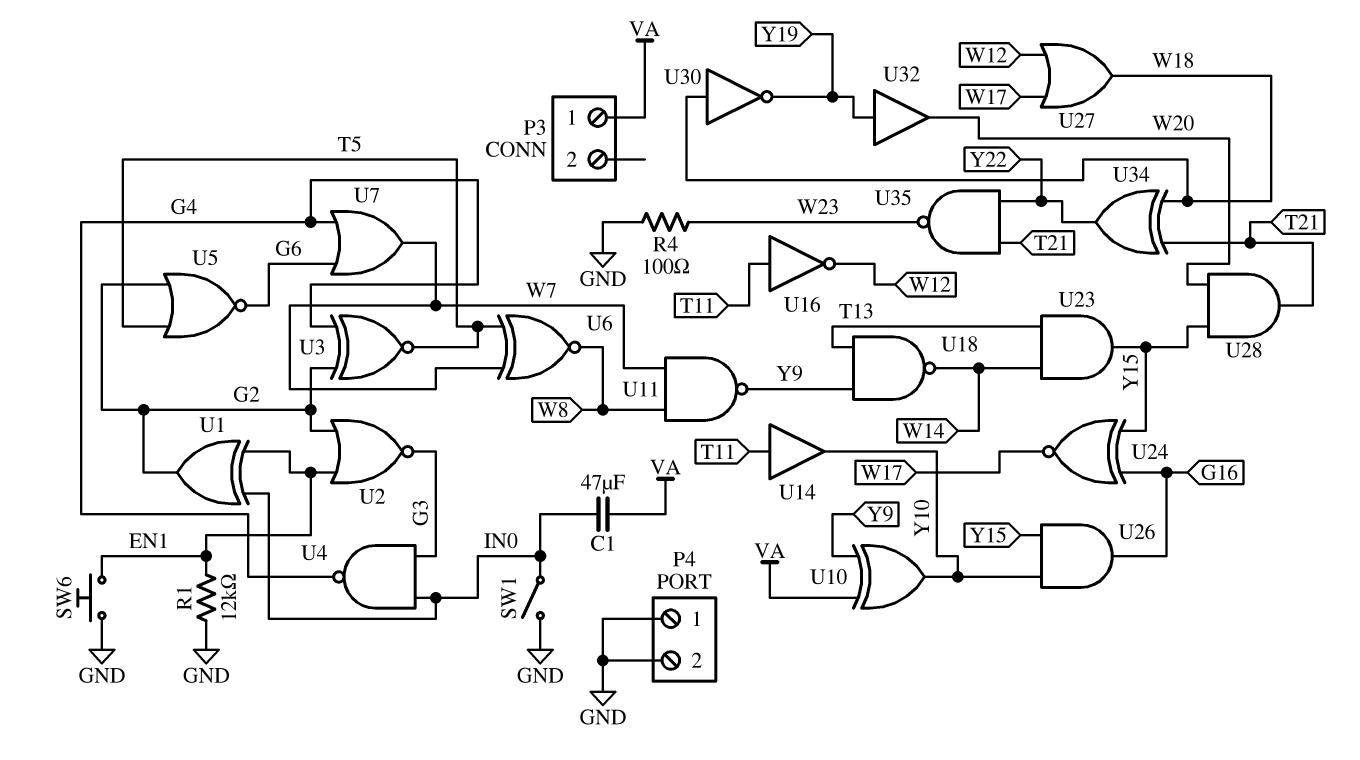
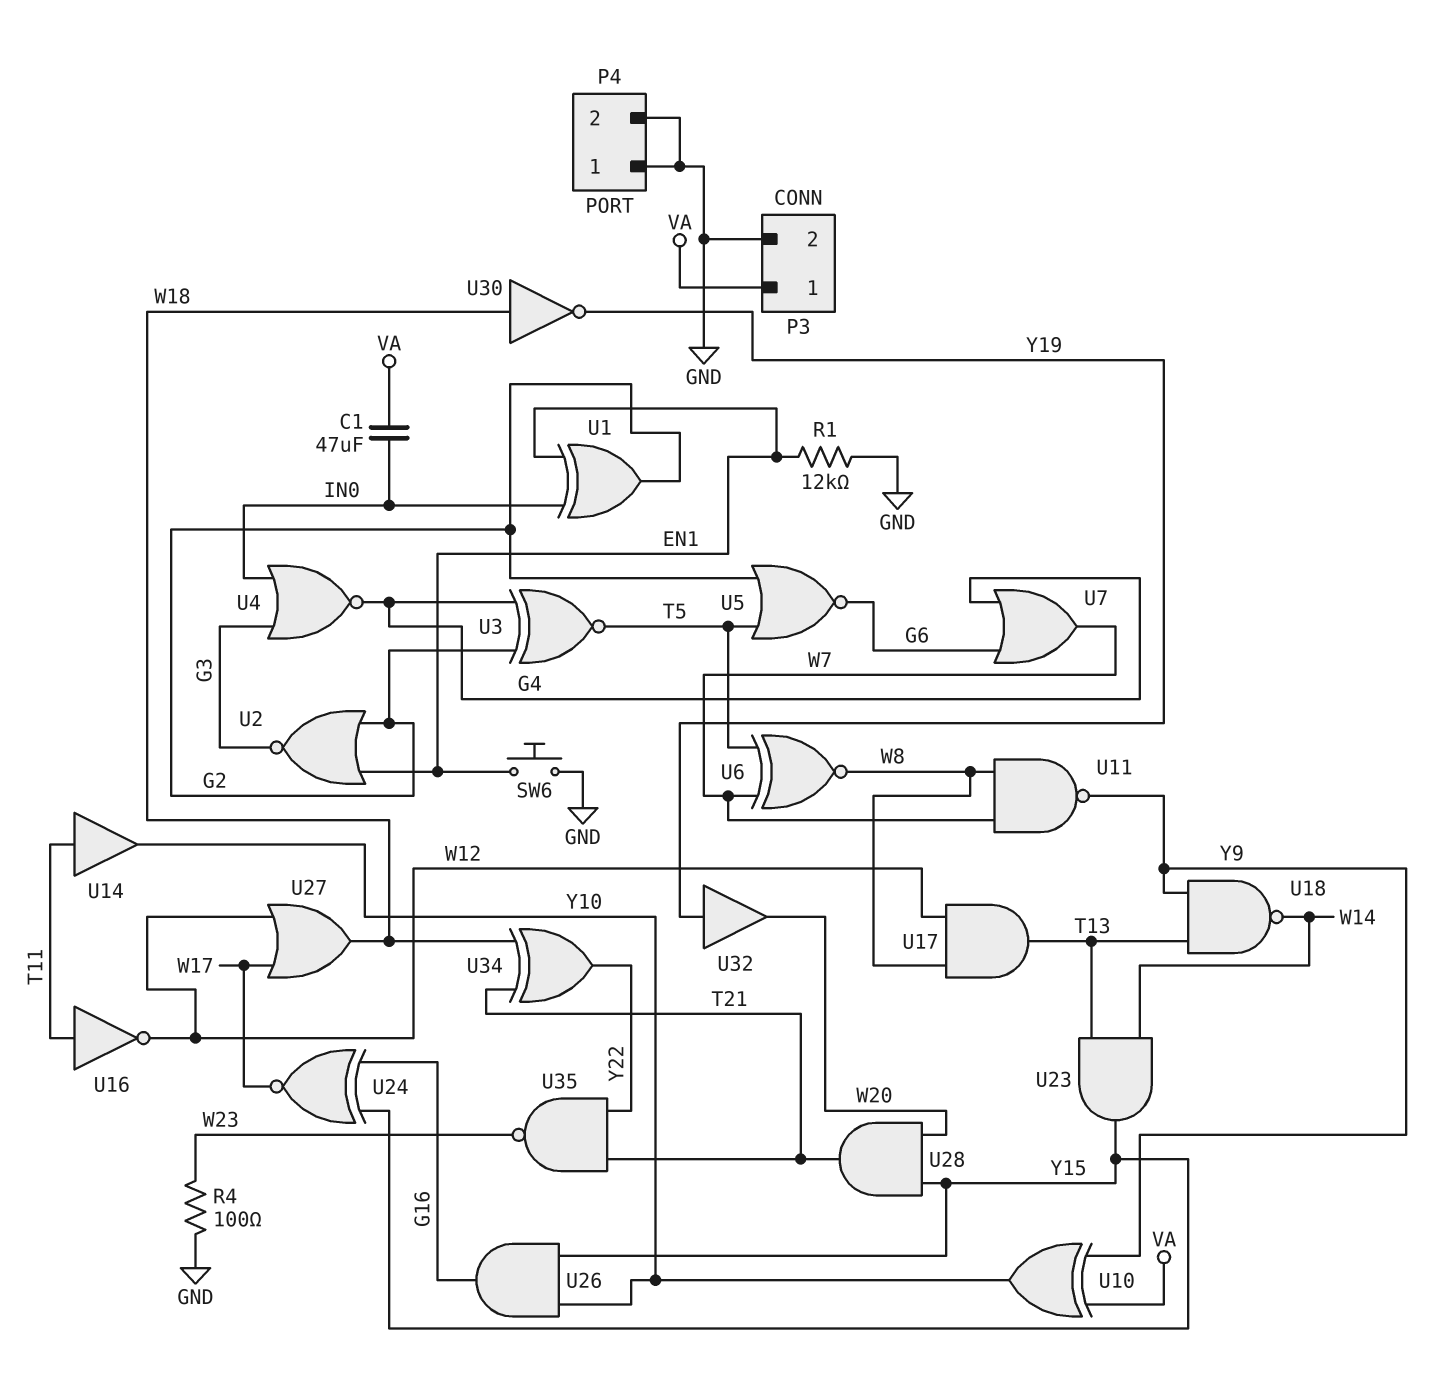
P3 pin 2: none -> GND
SW1: switch (GND, IN0) -> none
U4: NAND (in G3, in IN0, out G4) -> NOR (in G3, in IN0, out G4)
U17: none -> AND (in W8, in W12, out T13)

